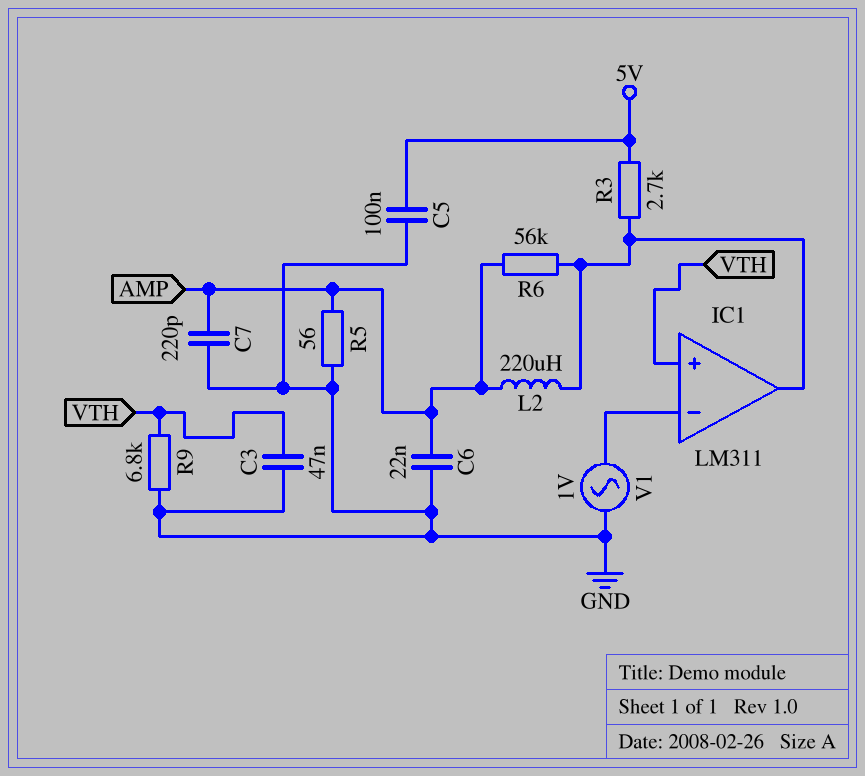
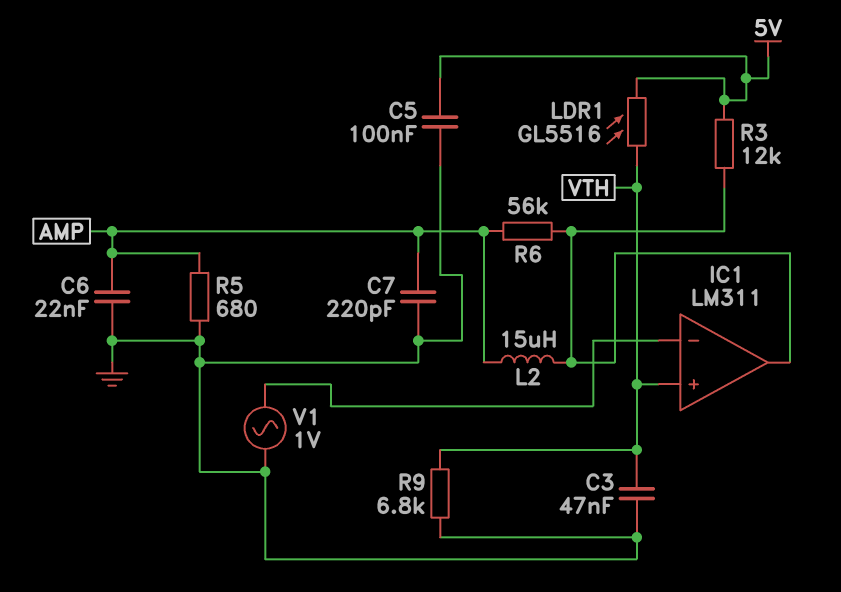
L2: 220uH (AMP, IC1/out) -> 15uH (AMP, IC1/out)
LDR1: none -> GL5516 (5V, VTH)
R3: 2.7k (5V, IC1/out) -> 12k (5V, IC1/out)
R5: 56 (AMP, GND) -> 680 (AMP, GND)

